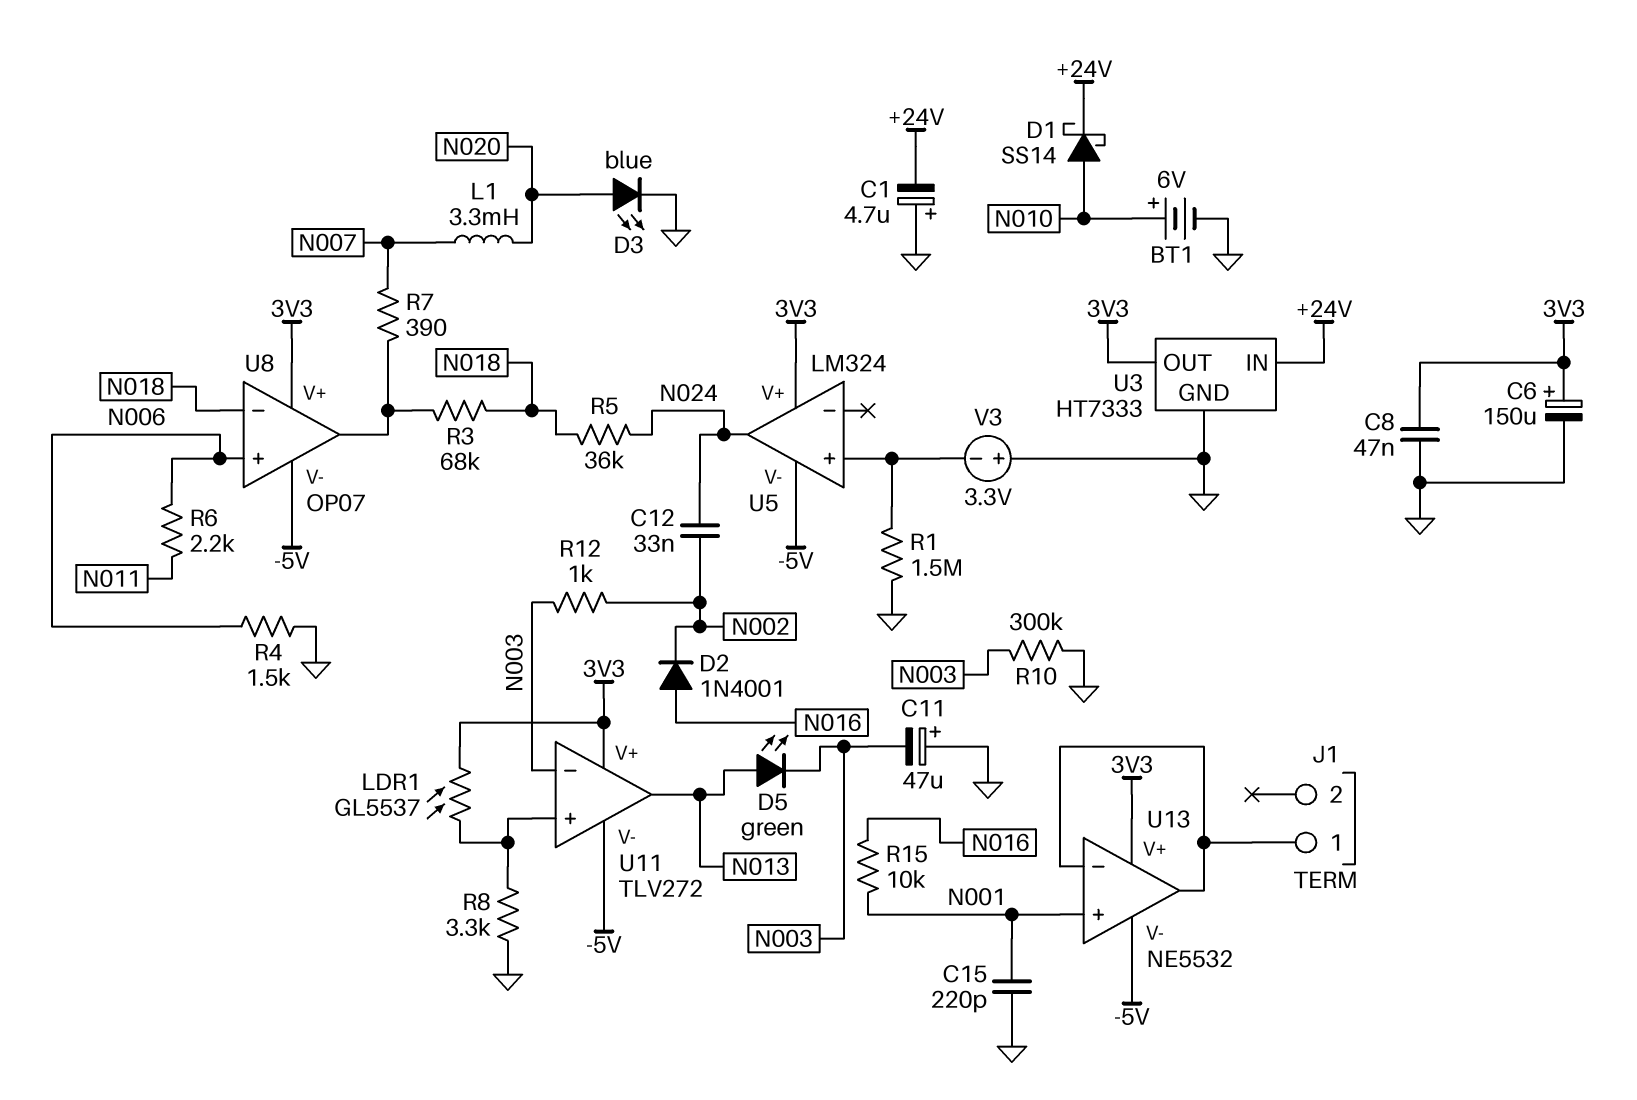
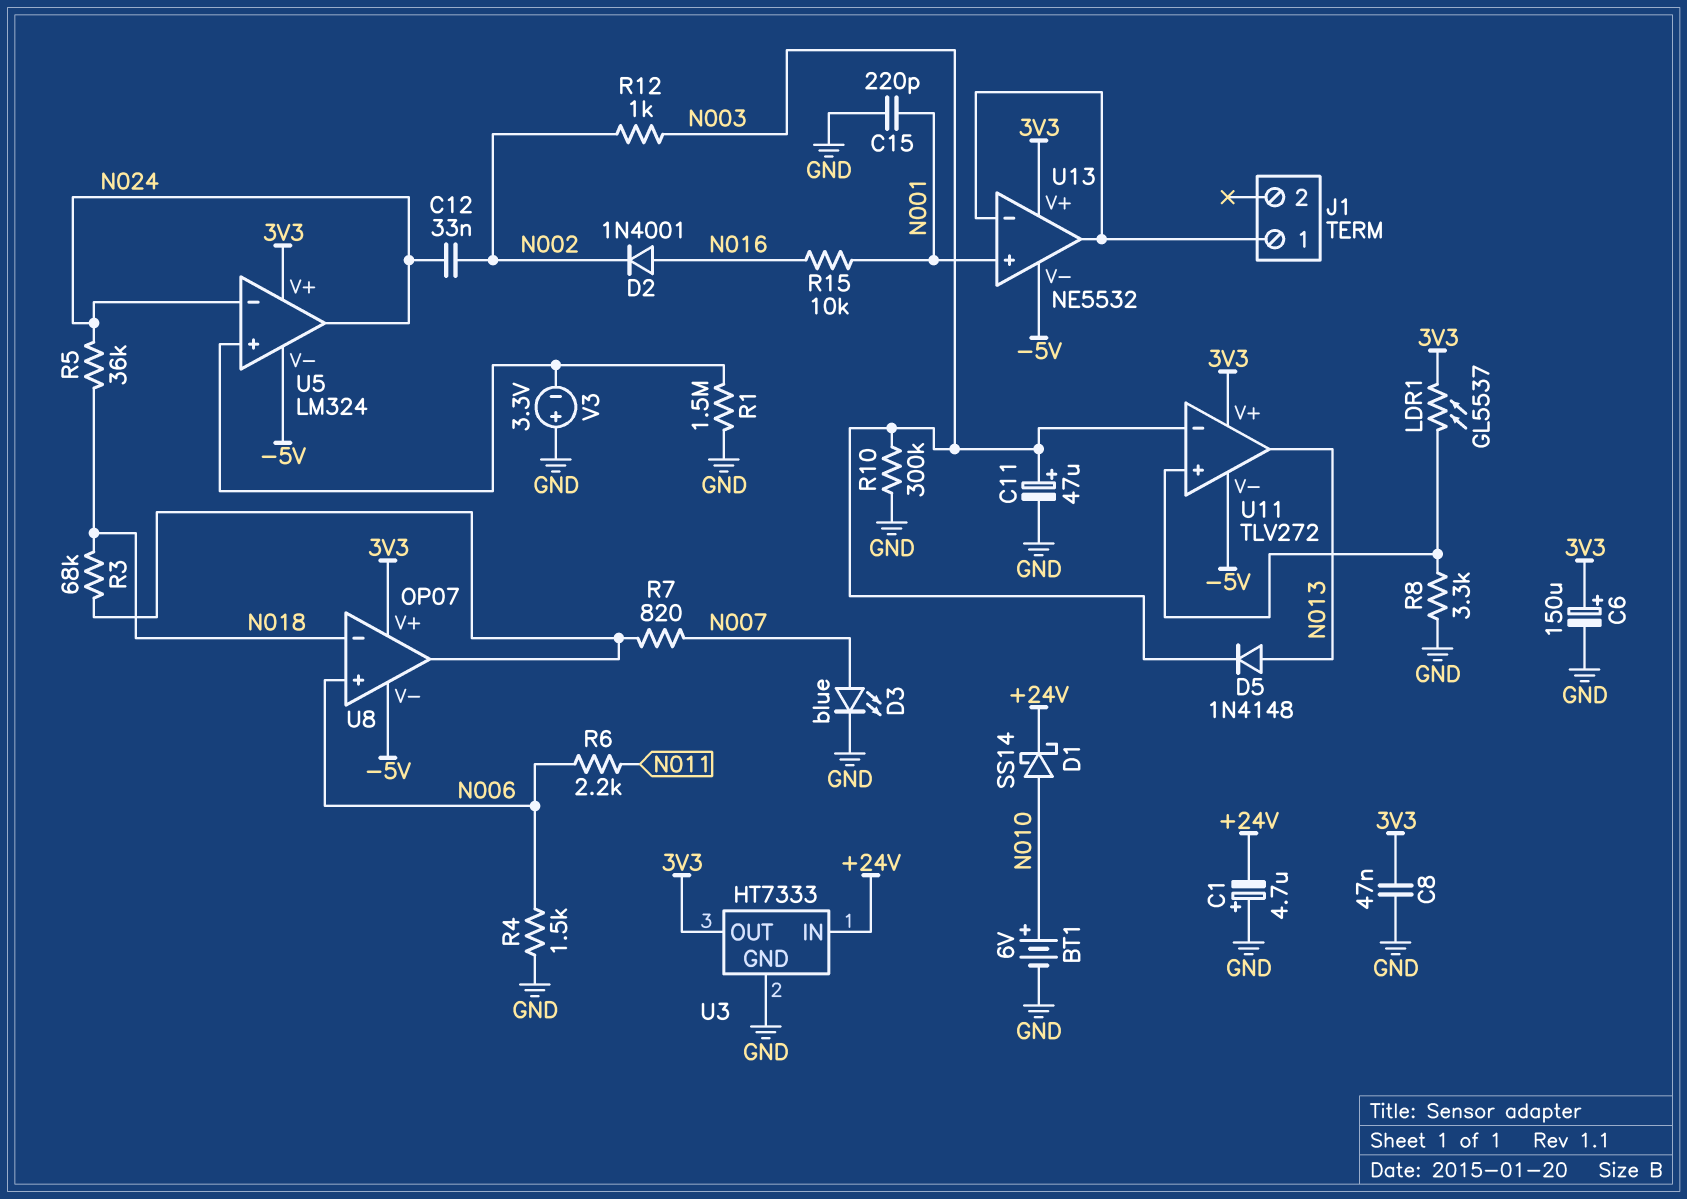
C11: 47uF (plus GND, minus N003) -> 47uF (plus N003, minus GND)
D3: LED blue (A N020, K GND) -> LED blue (A N007, K GND)
D5: LED green (A N013, K N003) -> diode 1N4148 (A N013, K N003)
L1: 3.3mH (N007, N020) -> none
R7: 390 (N007, U8/out) -> 820 (N007, U8/out)
U5 pin in-: none -> N024

